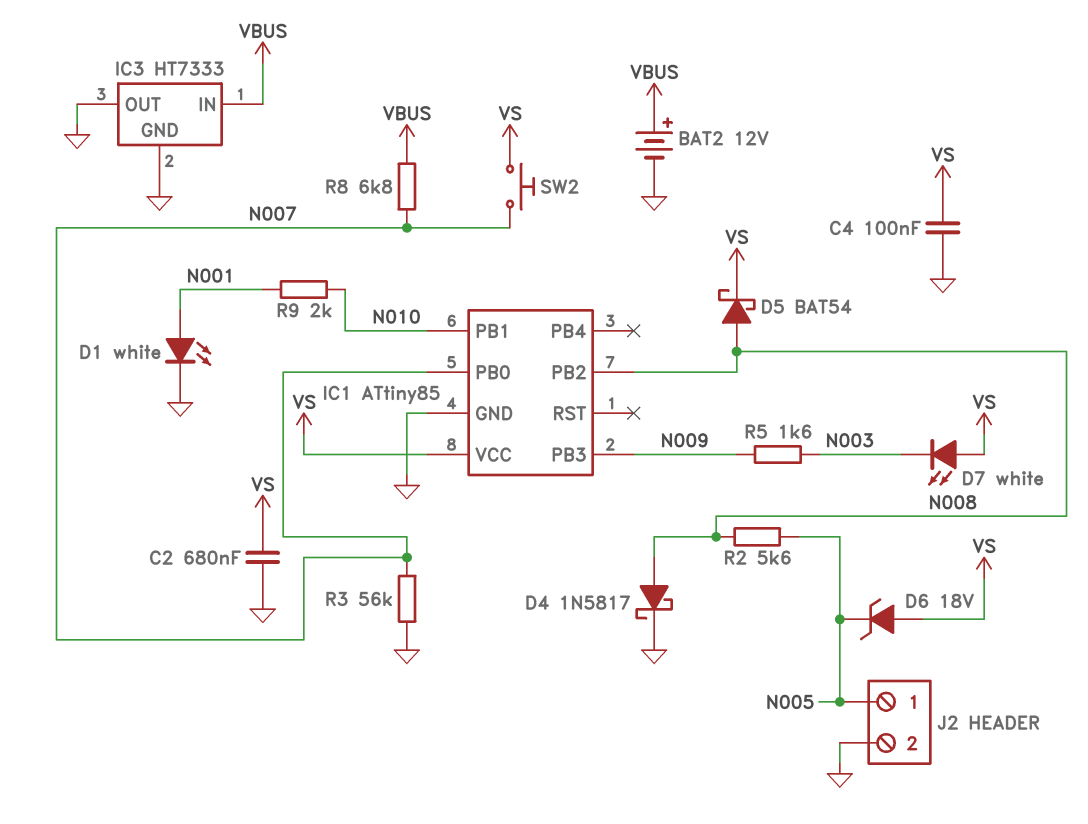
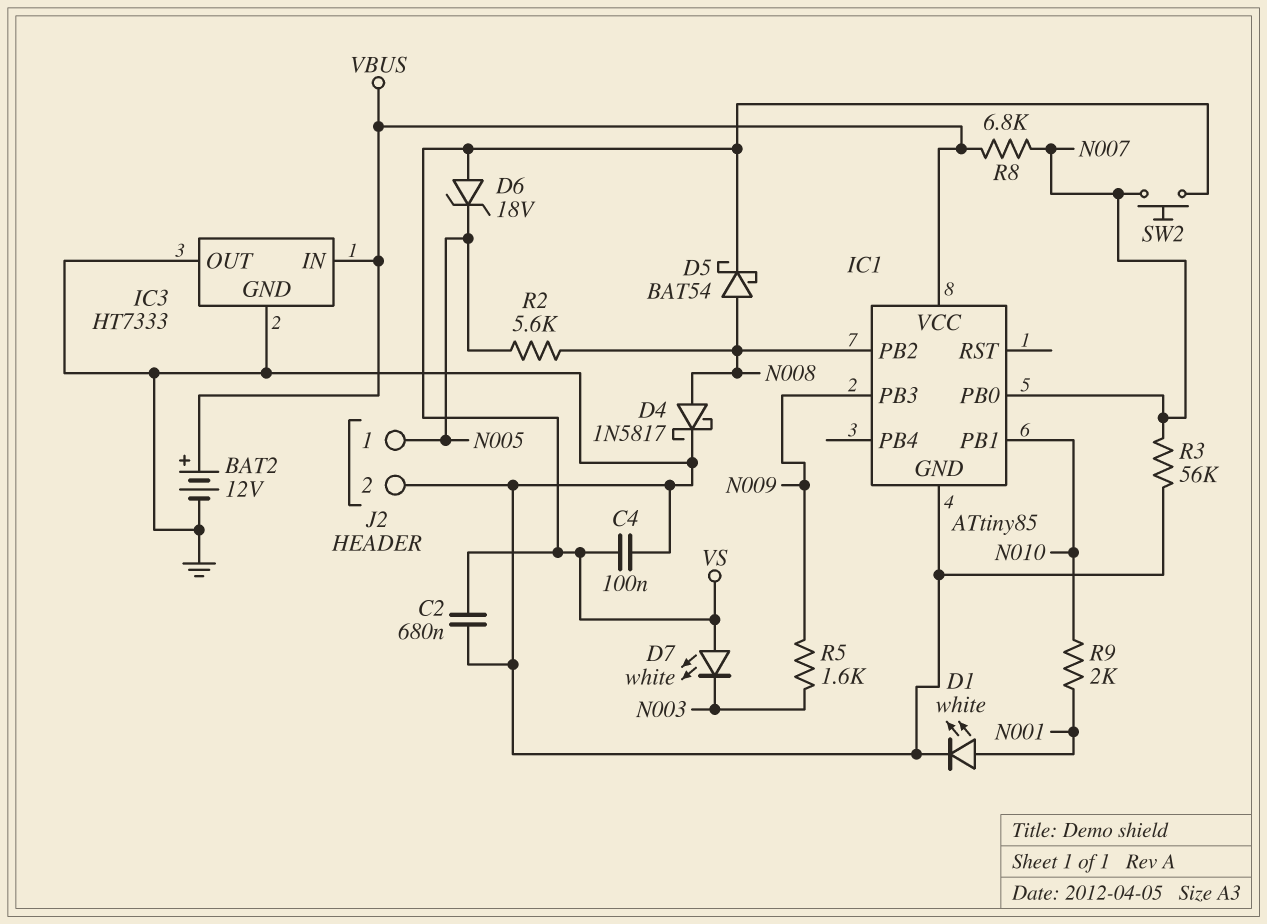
IC1 pin VCC: VS -> VBUS

